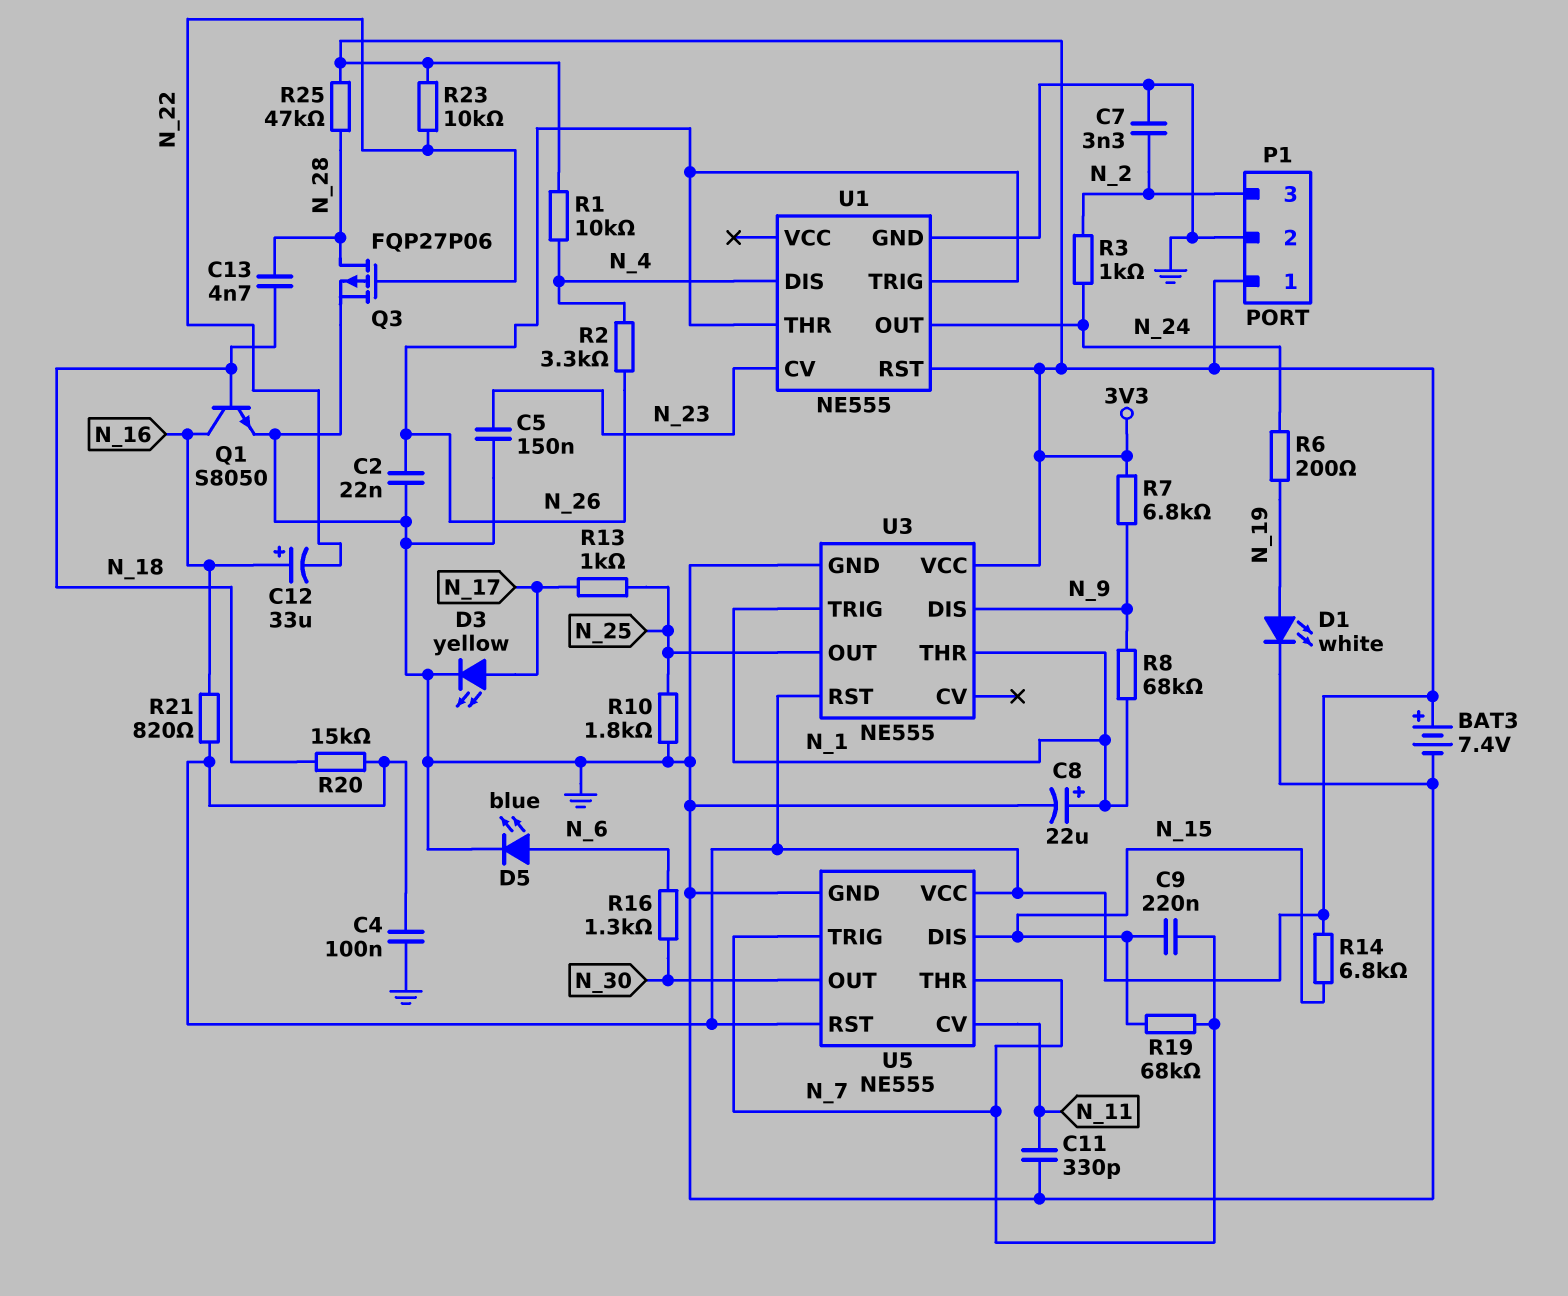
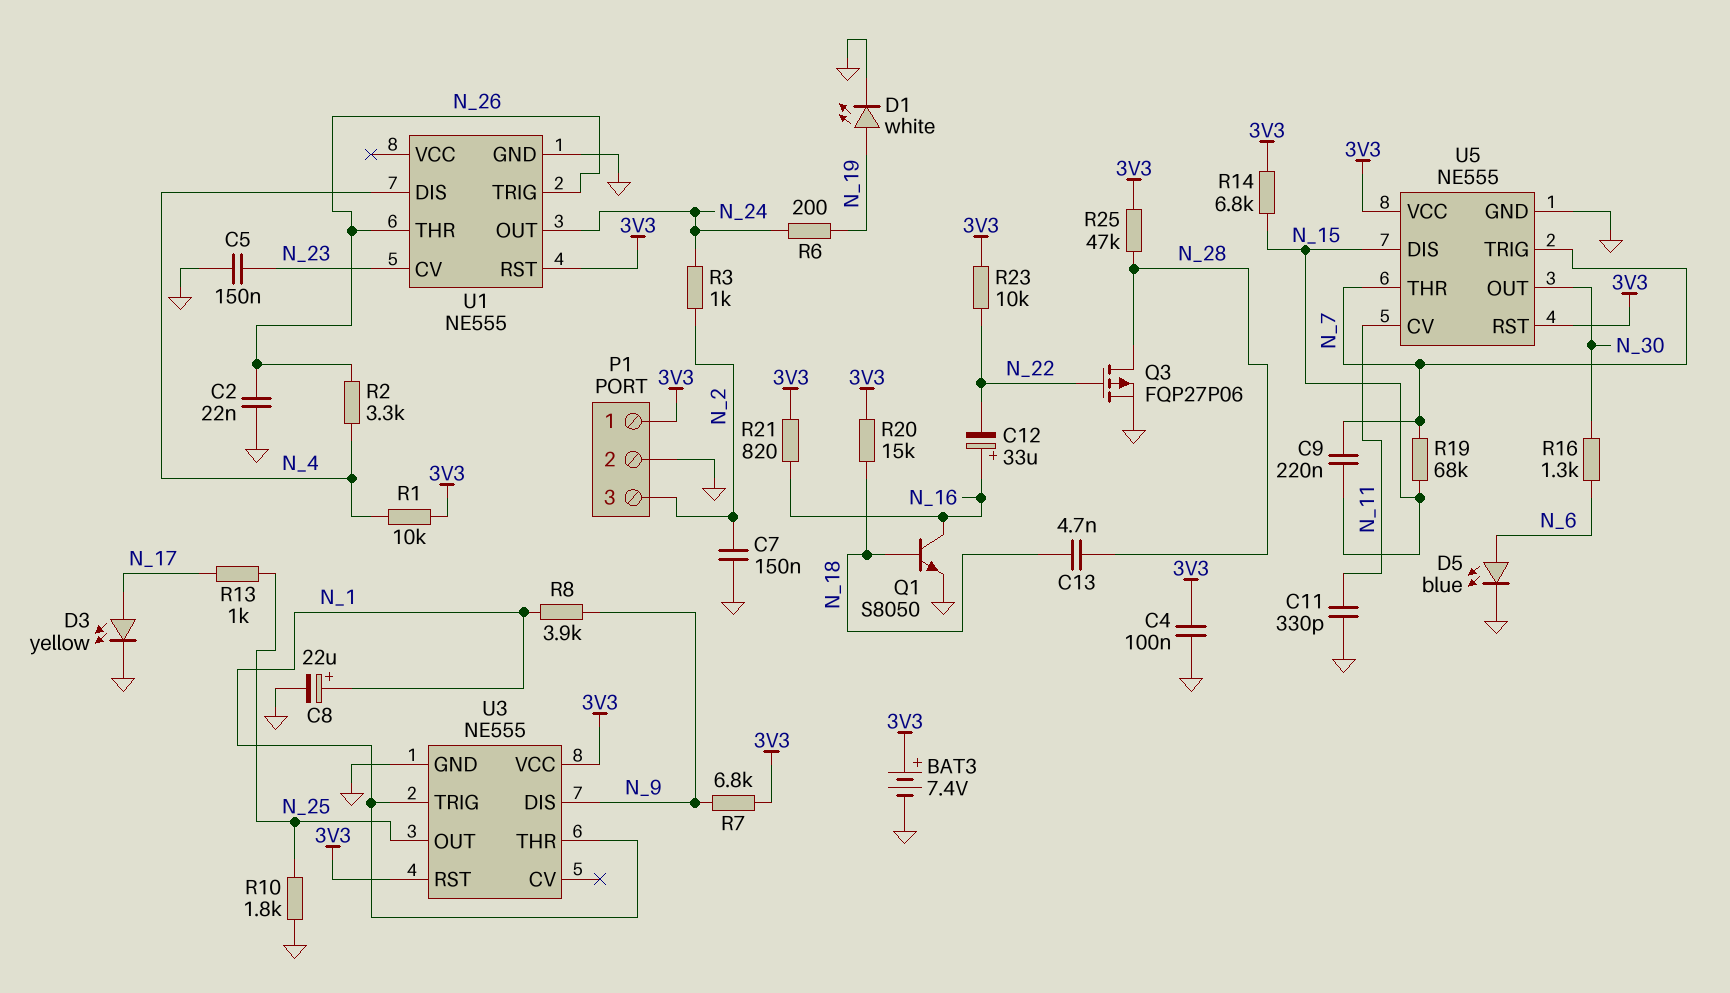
C7: 3.3nF (GND, N_2) -> 150nF (GND, N_2)
R8: 68k (N_1, N_9) -> 3.9k (N_1, N_9)

